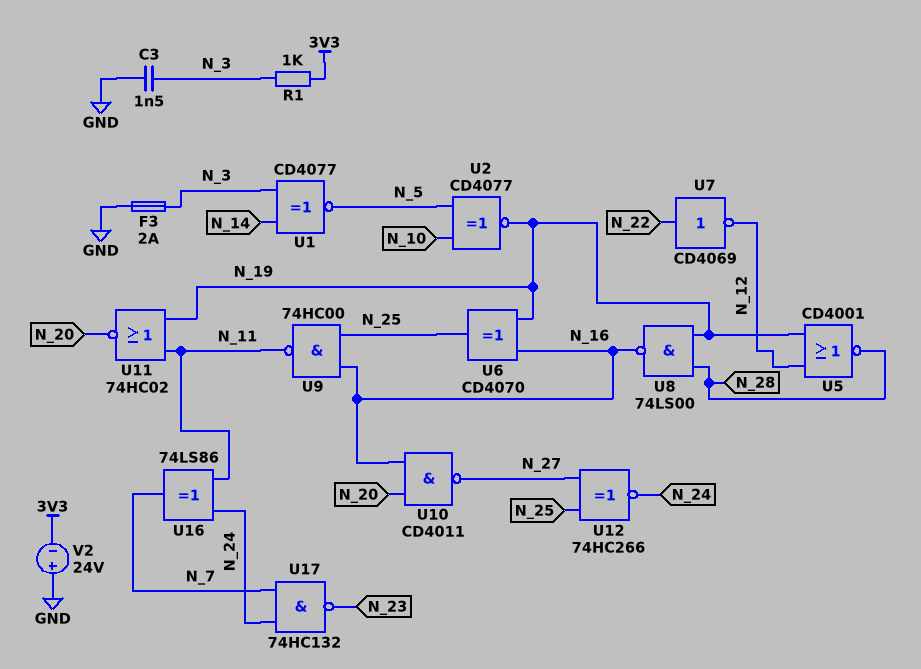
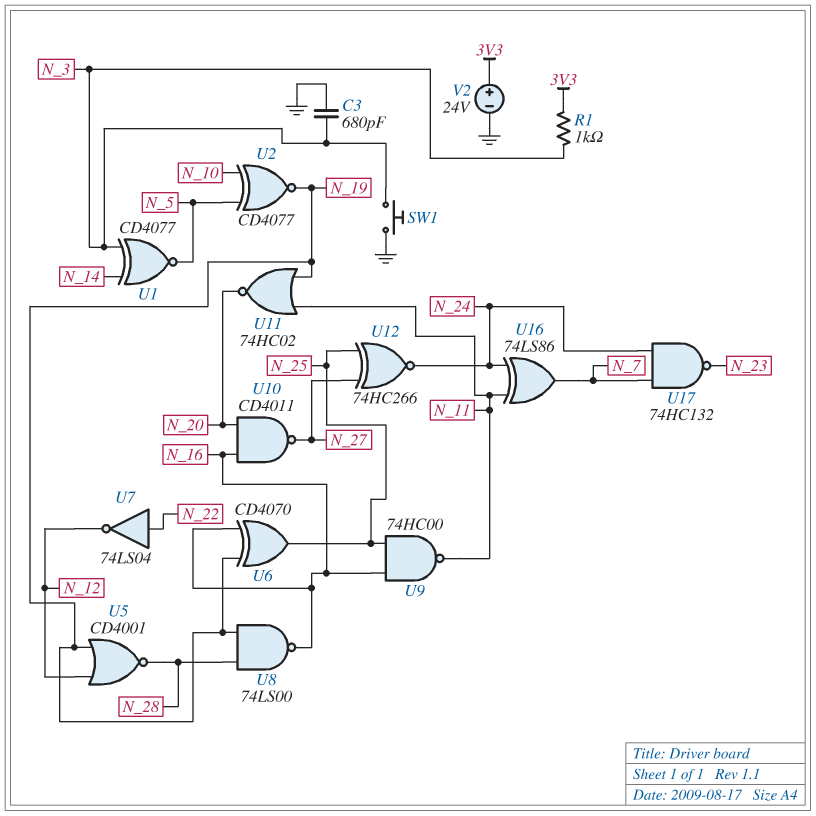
C3: 1.5nF (GND, N_3) -> 680pF (GND, N_3)
F3: 2A (GND, N_3) -> none
SW1: none -> button (GND, N_3)
U7: NOT CD4069 (in N_22, out N_12) -> NOT 74LS04 (in N_22, out N_12)
V2: 24V (plus GND, minus 3V3) -> 24V (plus 3V3, minus GND)

